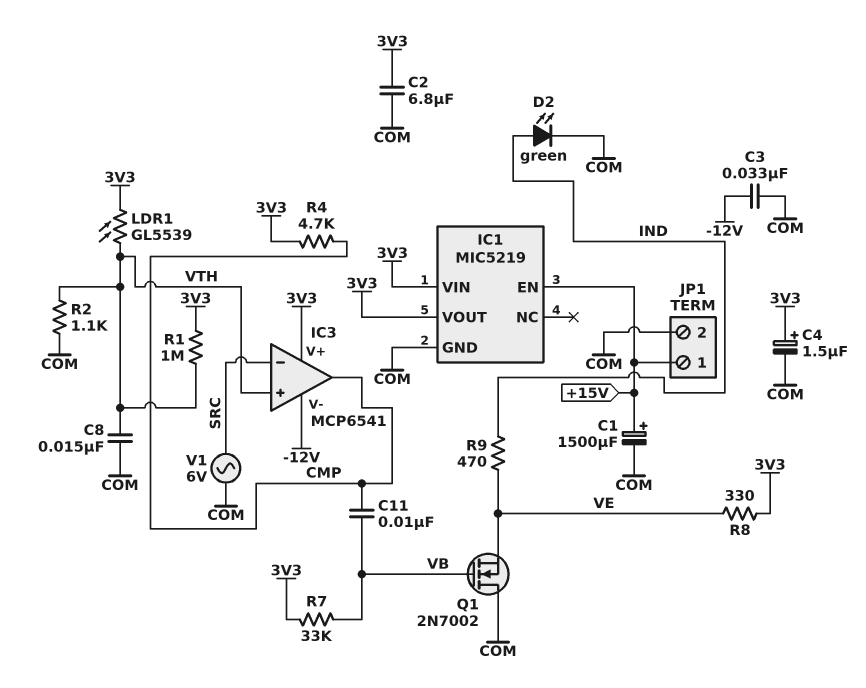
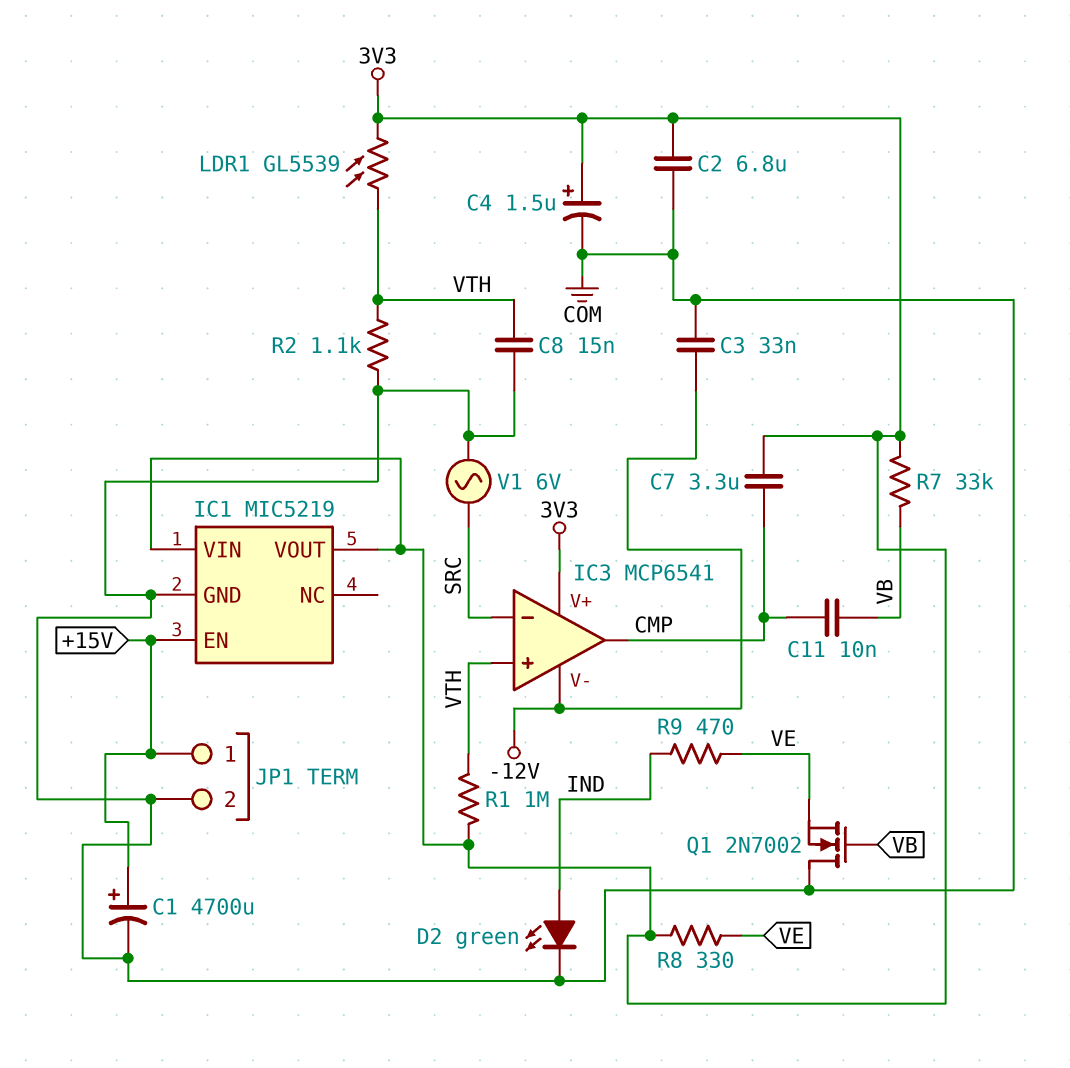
C1: 1500uF (plus +15V, minus COM) -> 4700uF (plus +15V, minus COM)
C7: none -> 3.3uF (3V3, CMP)
R4: 4.7k (3V3, CMP) -> none

